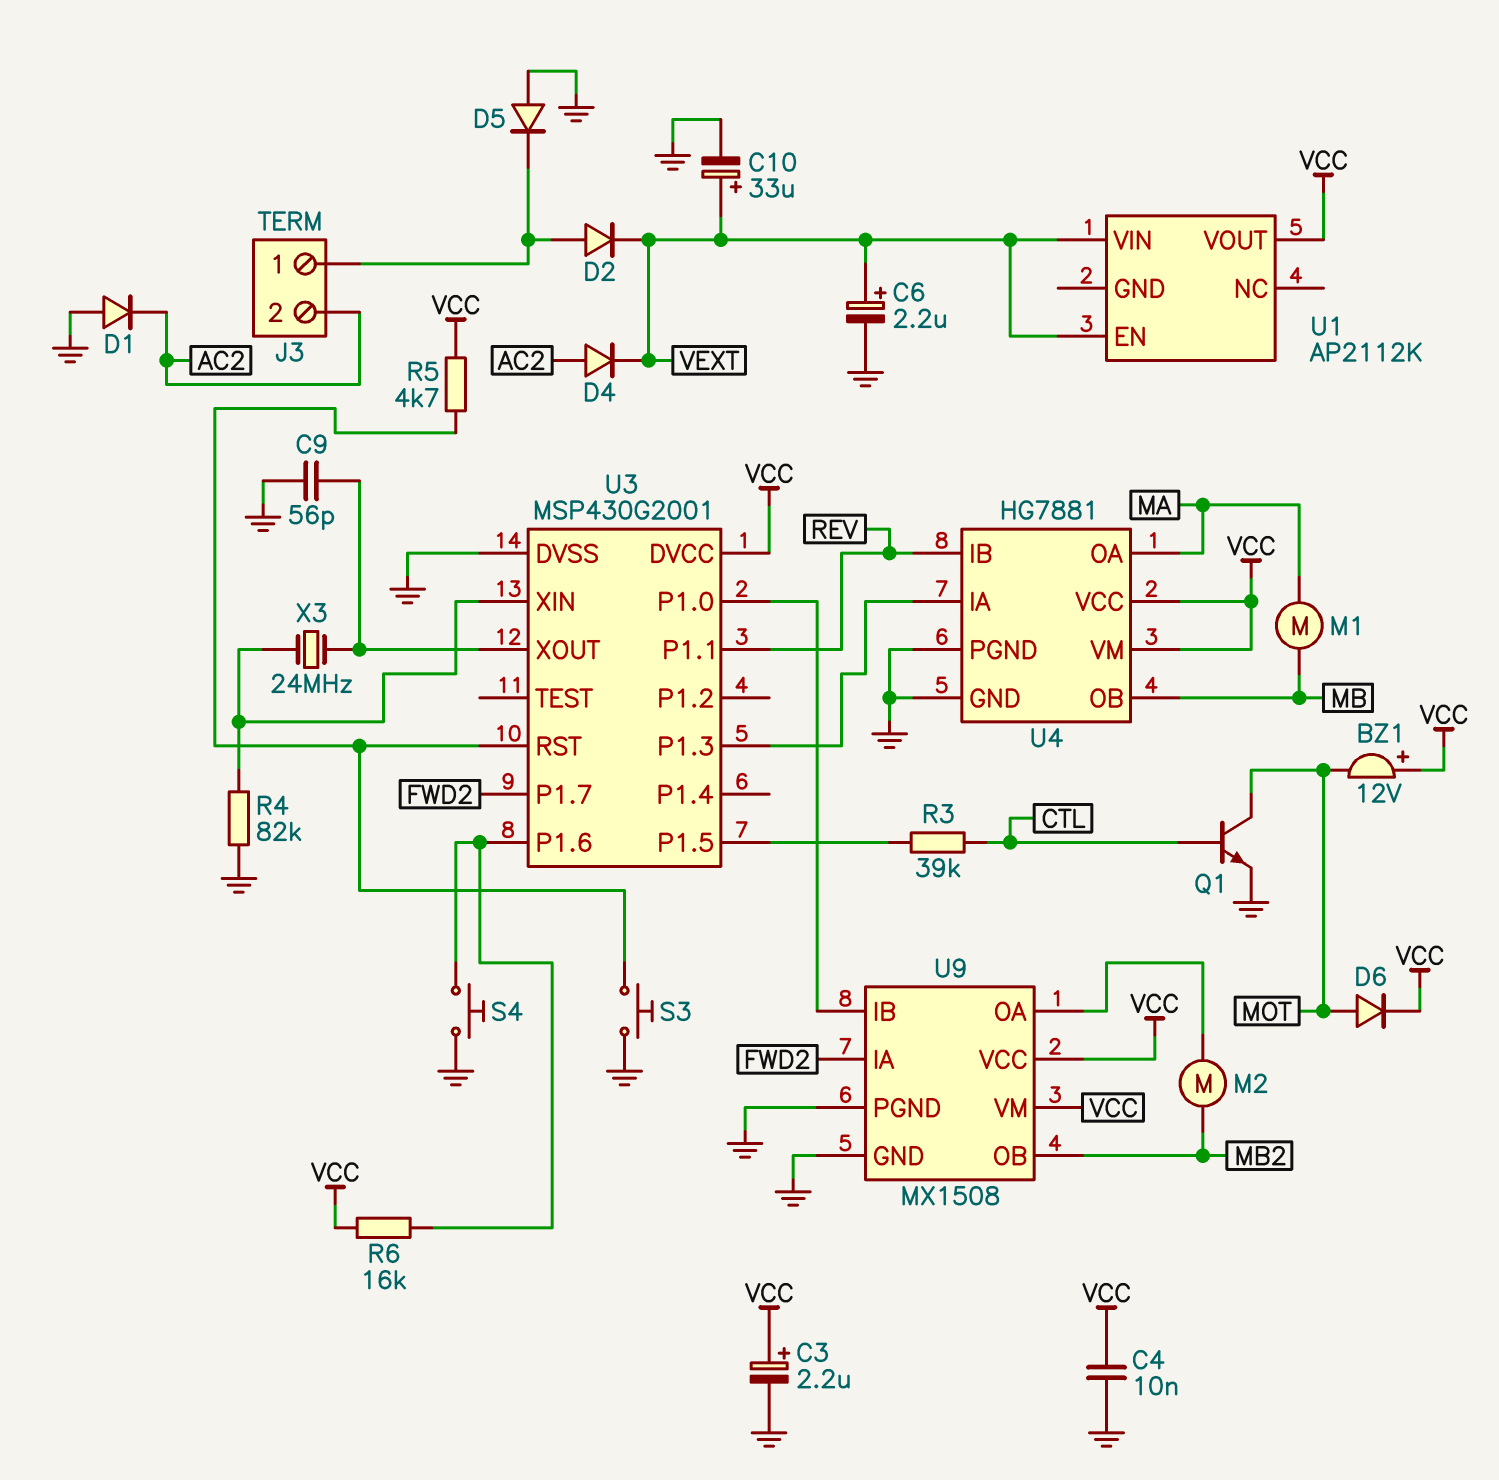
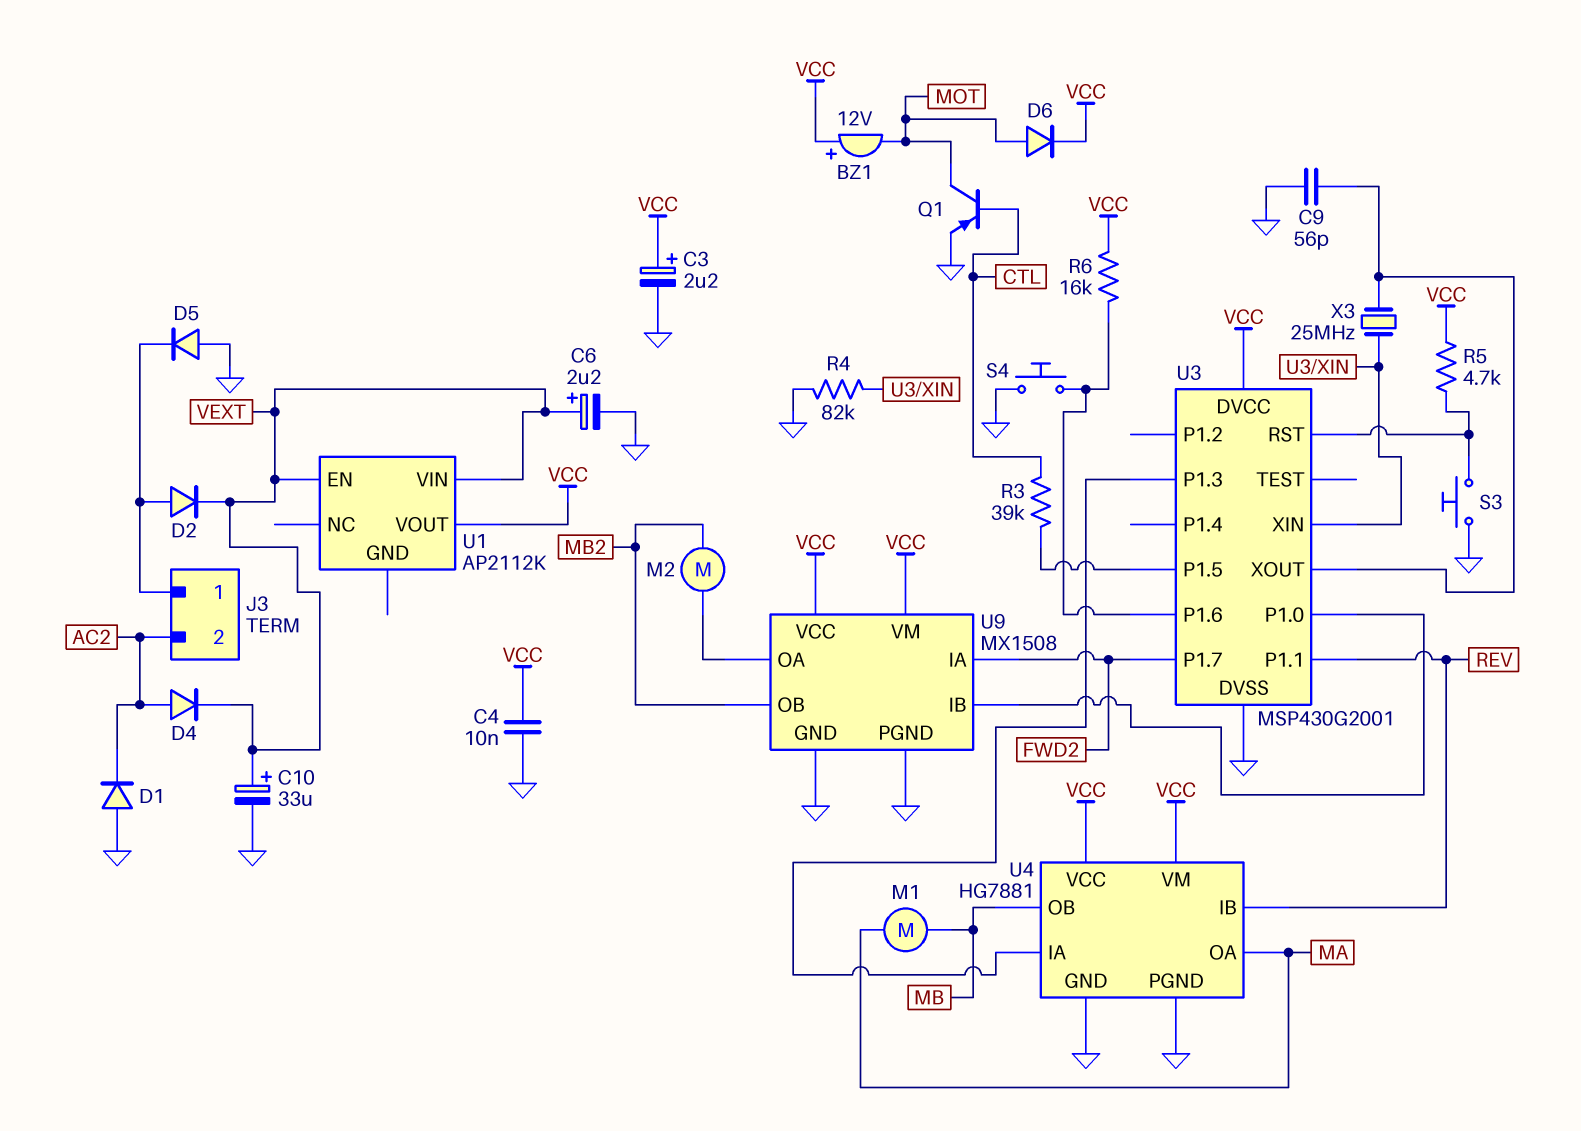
Q1: NPN (B CTL, C MOT, E GND) -> PNP (B CTL, C MOT, E GND)
X3: 24MHz (U3/XIN, U3/XOUT) -> 25MHz (U3/XIN, U3/XOUT)

